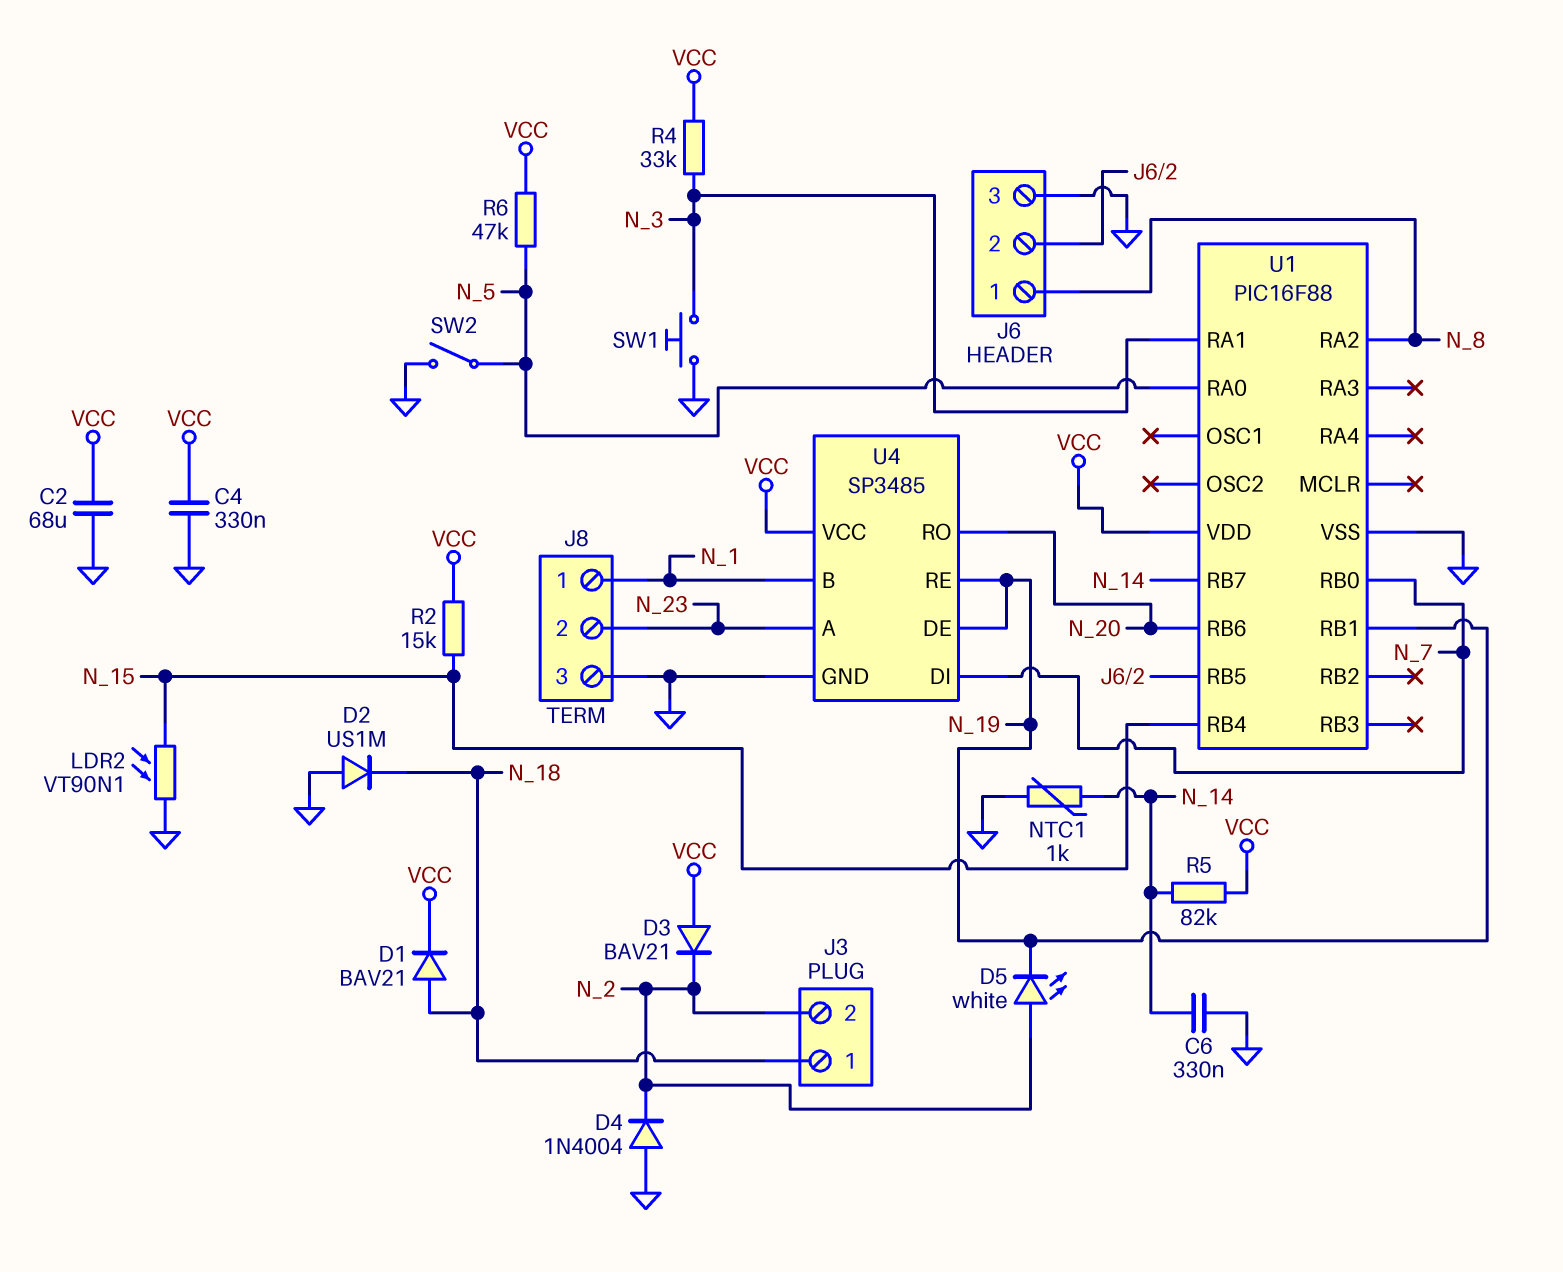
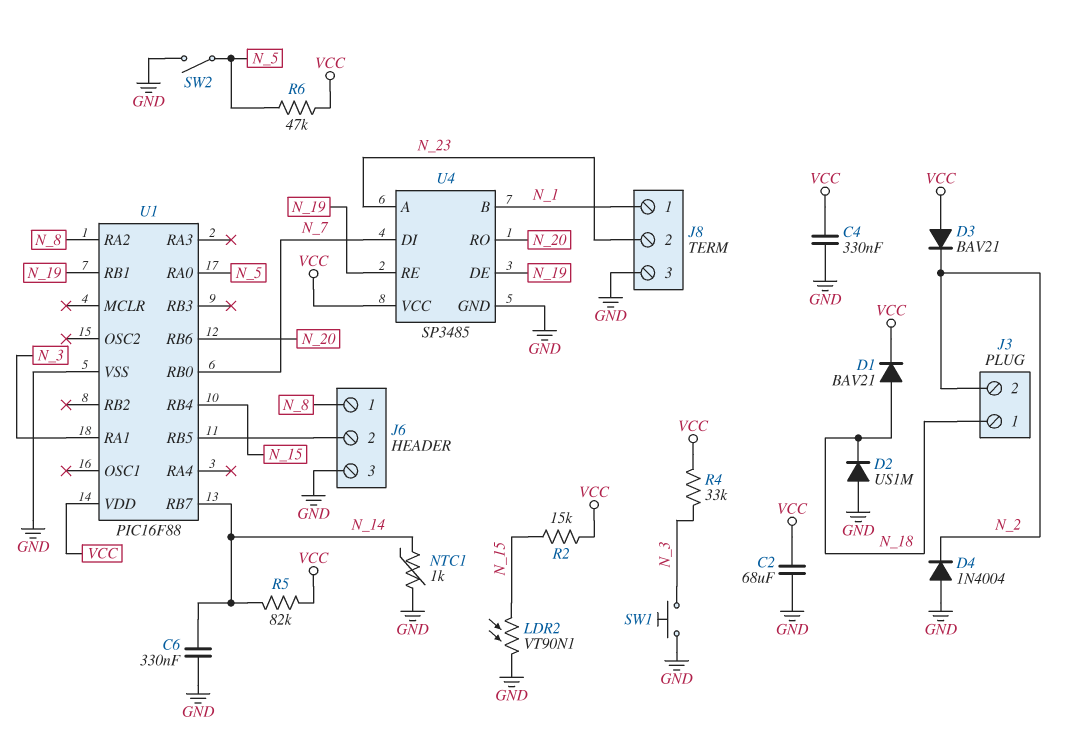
D5: LED white (A N_2, K N_19) -> none

